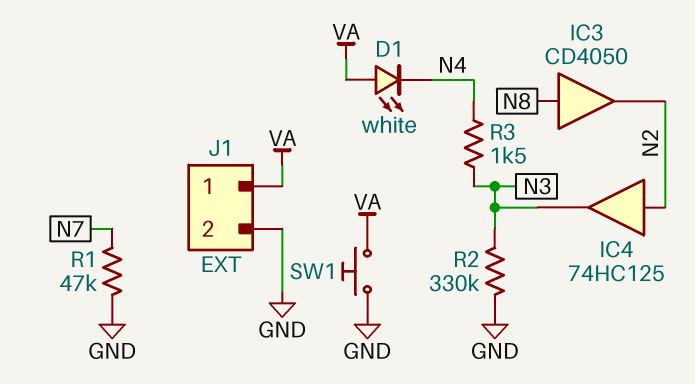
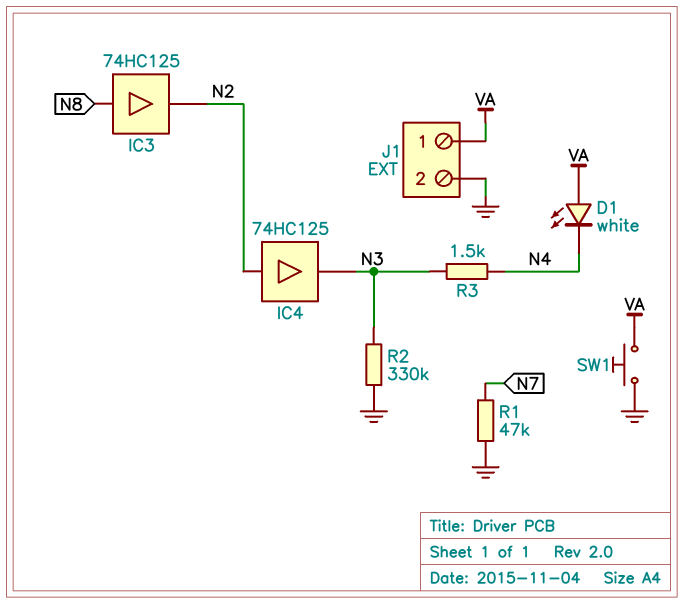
IC3: buffer CD4050 (in N8, out N2) -> buffer 74HC125 (in N8, out N2)

